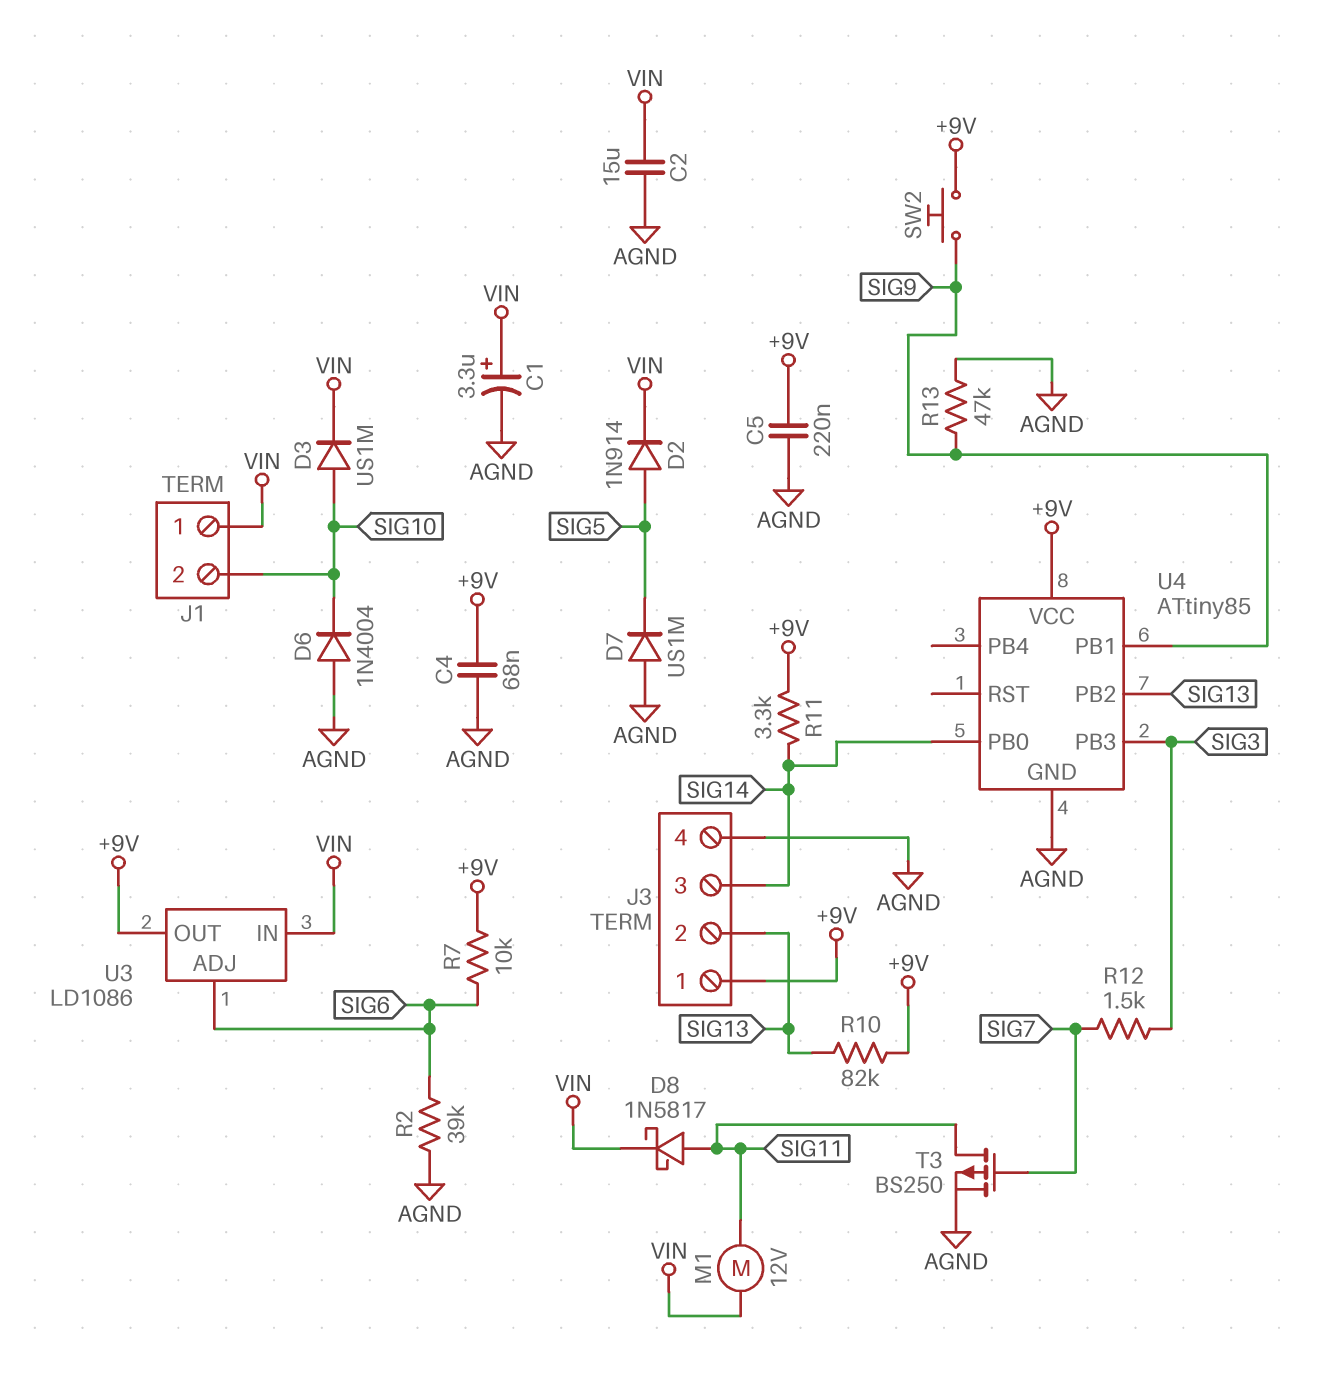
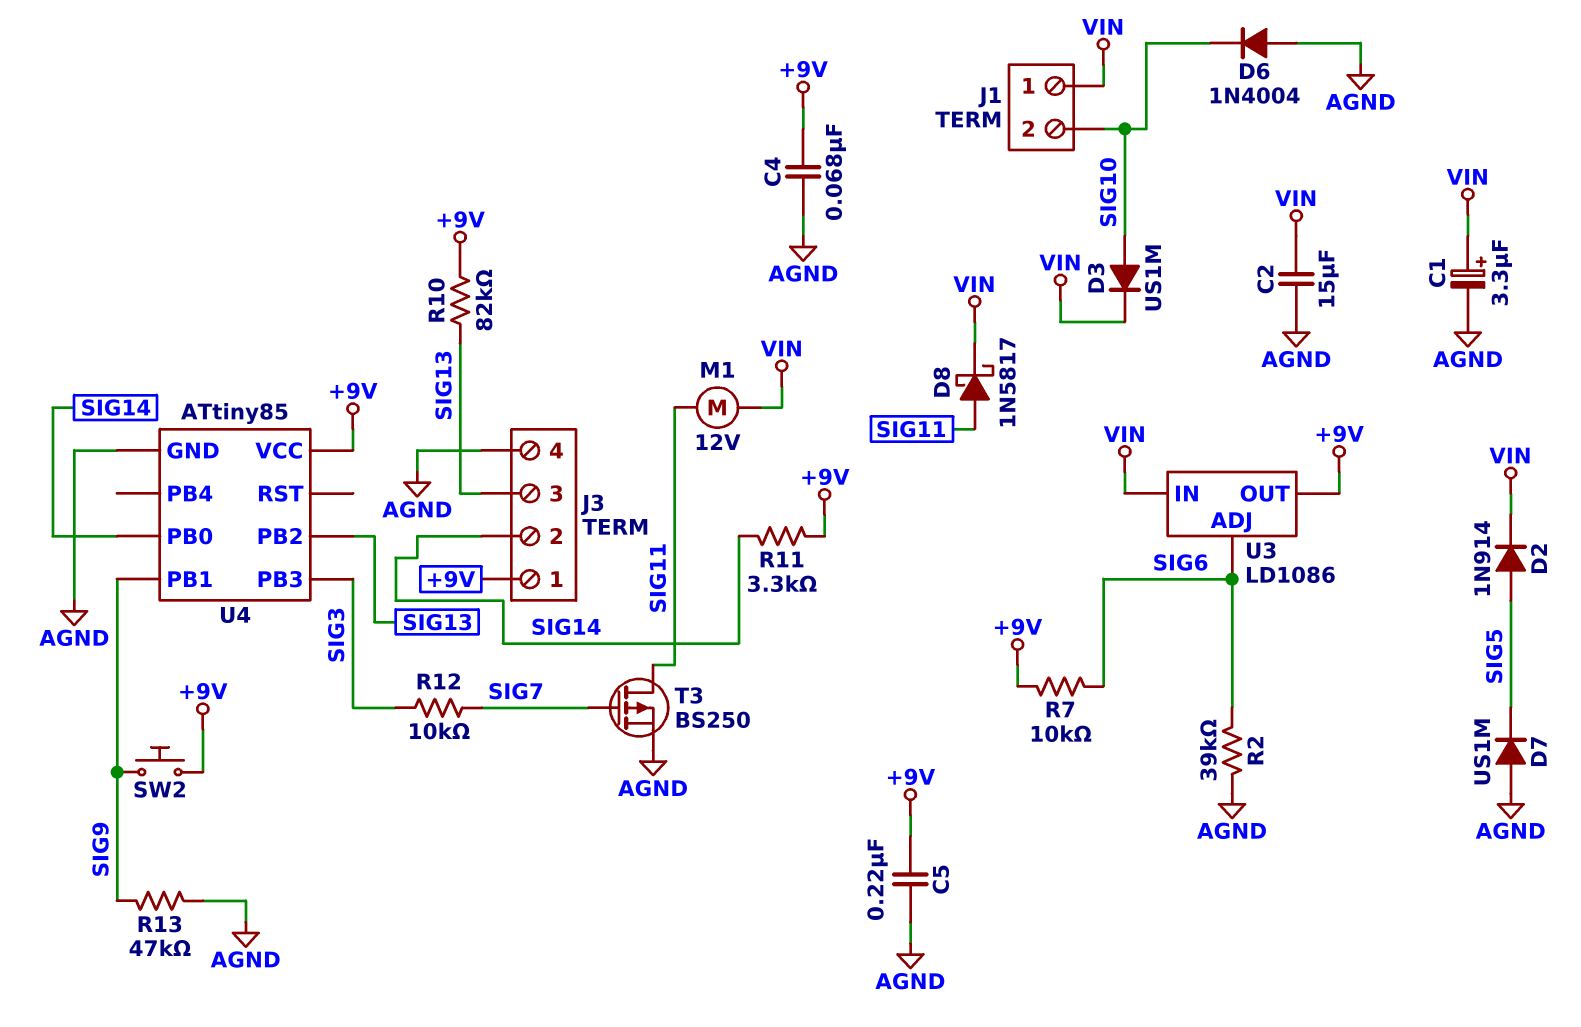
J3 pin 2: SIG13 -> SIG14
J3 pin 3: SIG14 -> SIG13
R12: 1.5k (SIG3, SIG7) -> 10k (SIG3, SIG7)

